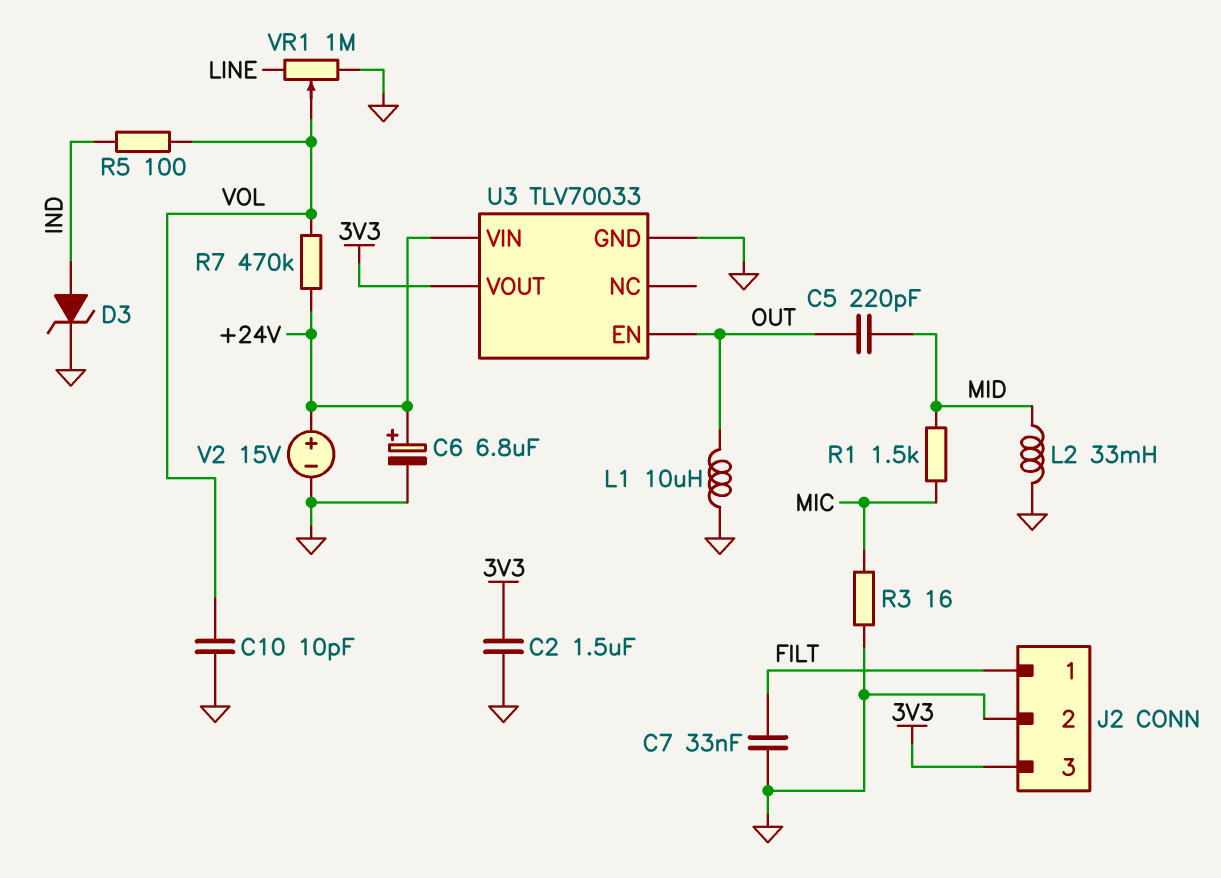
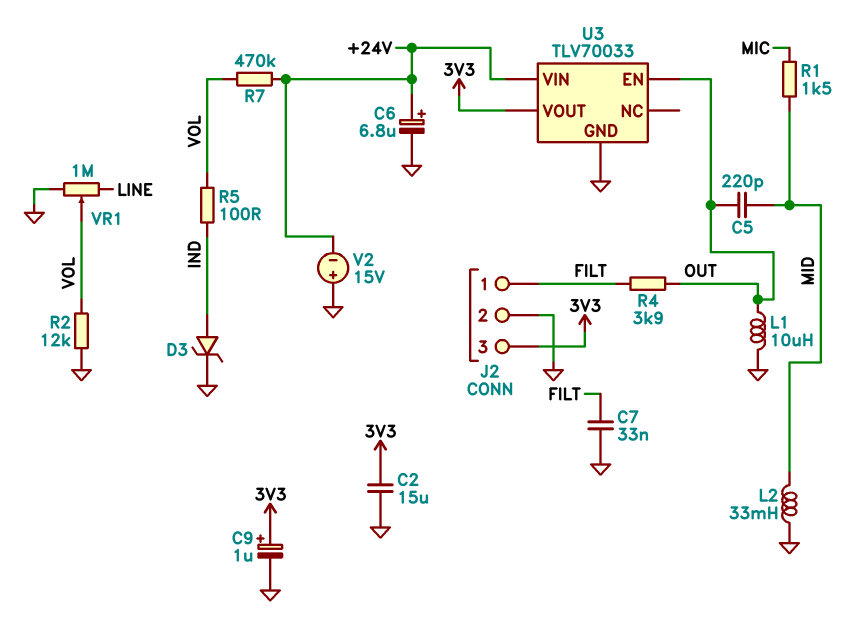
C2: 1.5uF (3V3, GND) -> 15uF (3V3, GND)
C9: none -> 1uF (plus 3V3, minus GND)
C10: 10pF (GND, VOL) -> none
R2: none -> 12k (GND, VOL)
R3: 16 (GND, MIC) -> none
R4: none -> 3.9k (FILT, OUT)
V2: 15V (plus +24V, minus GND) -> 15V (plus GND, minus +24V)

